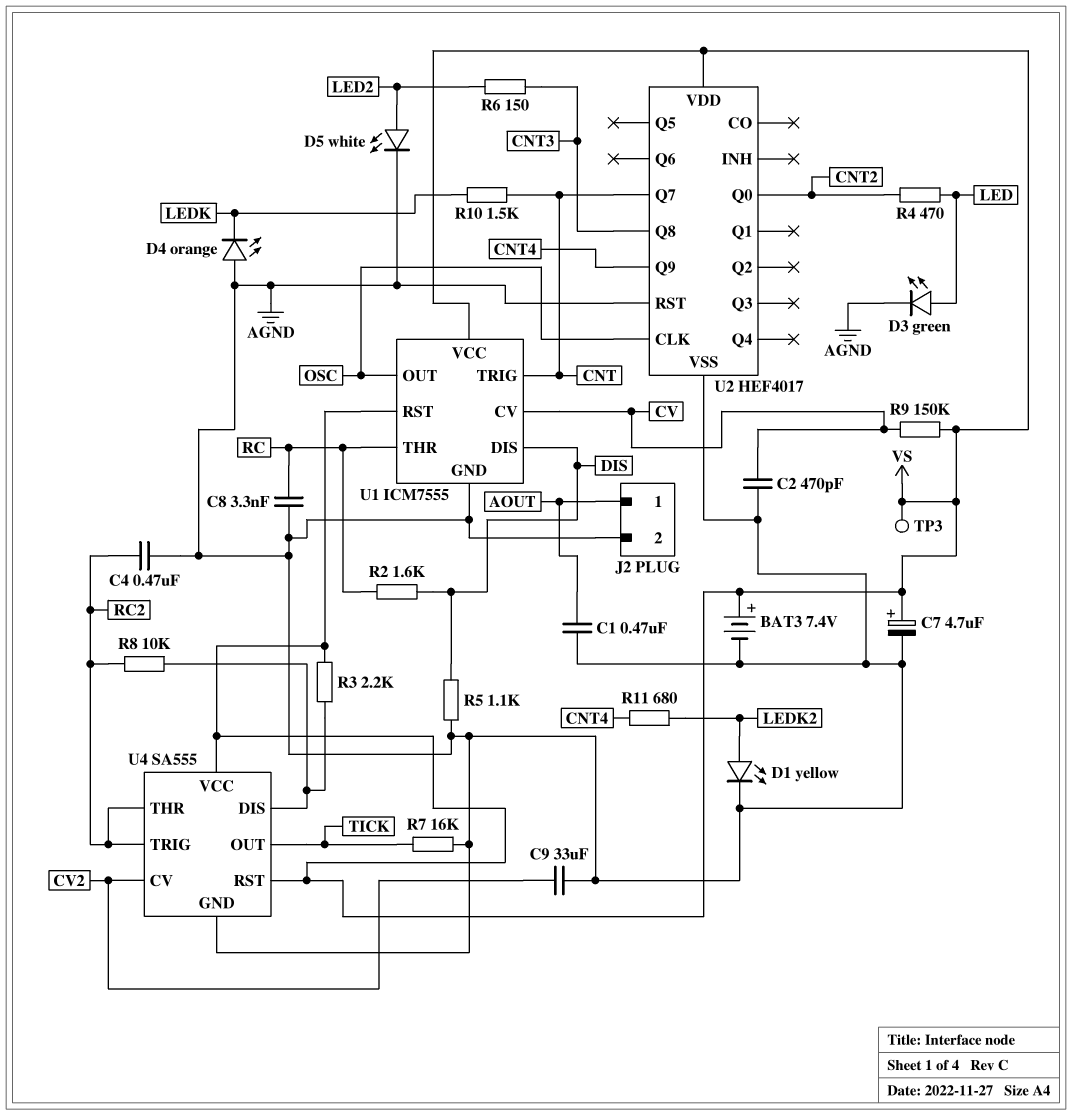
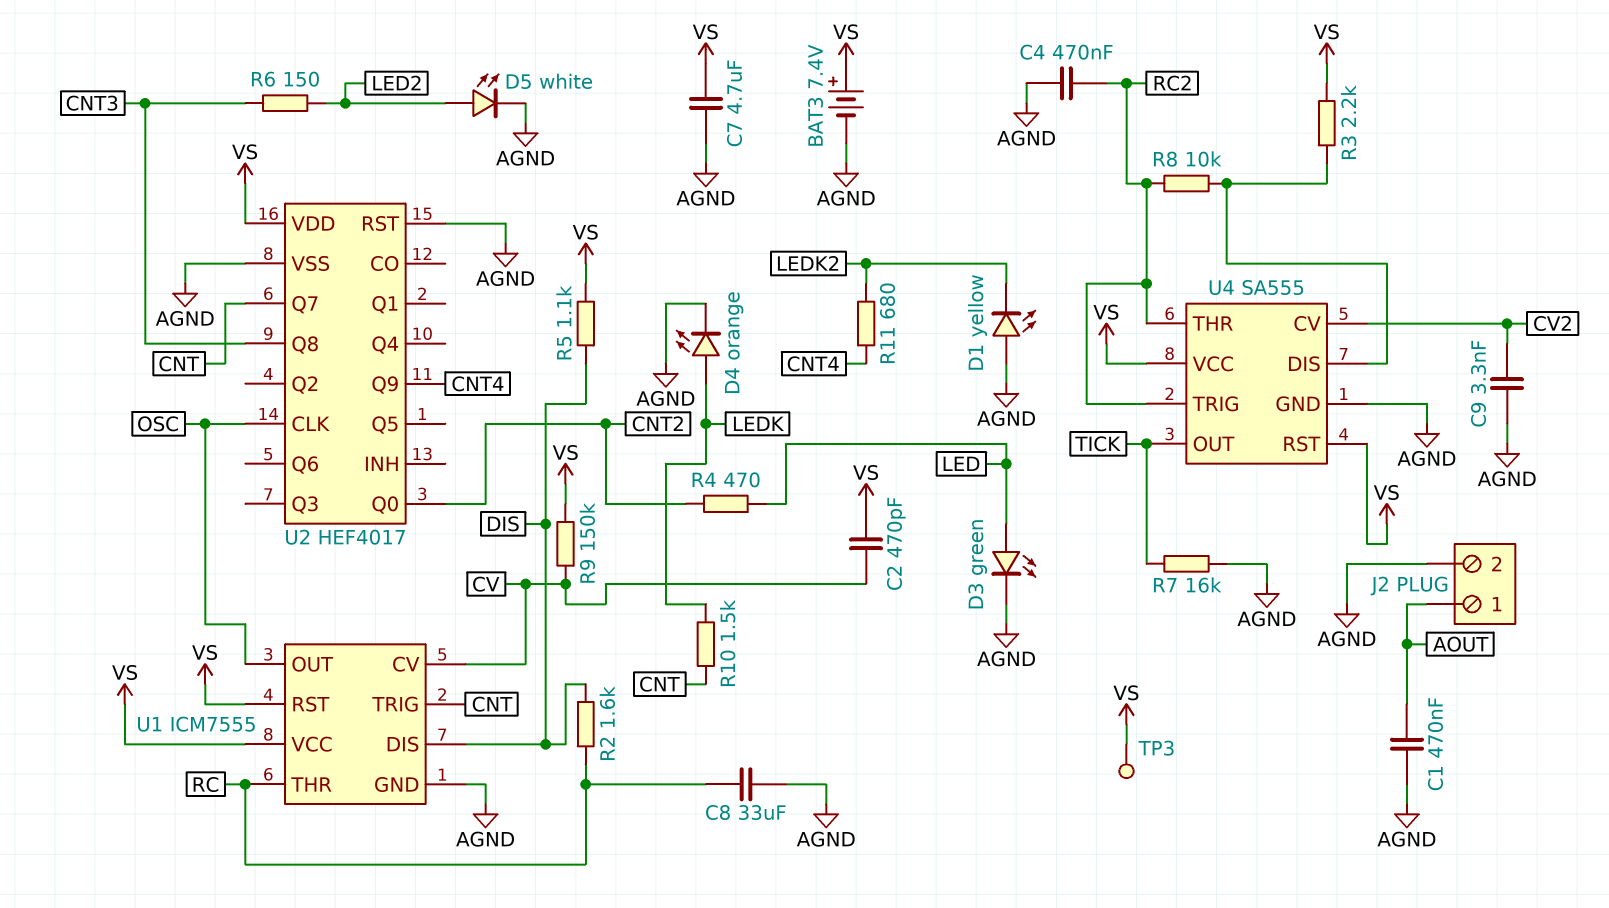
C2: 470pF (AGND, CV) -> 470pF (CV, VS)
C7: 4.7uF (plus VS, minus AGND) -> 4.7uF (AGND, VS)
C8: 3.3nF (AGND, RC) -> 33uF (AGND, RC)
C9: 33uF (AGND, CV2) -> 3.3nF (AGND, CV2)
D1: LED yellow (A LEDK2, K AGND) -> LED yellow (A AGND, K LEDK2)
D4: LED orange (A AGND, K LEDK) -> LED orange (A LEDK, K AGND)
R5: 1.1k (AGND, DIS) -> 1.1k (DIS, VS)

